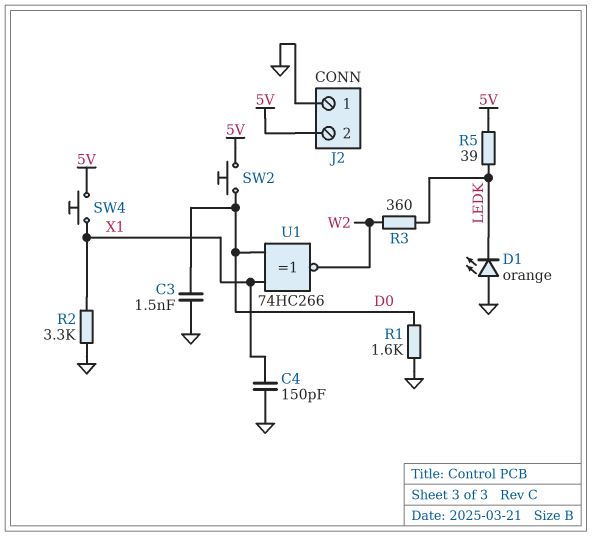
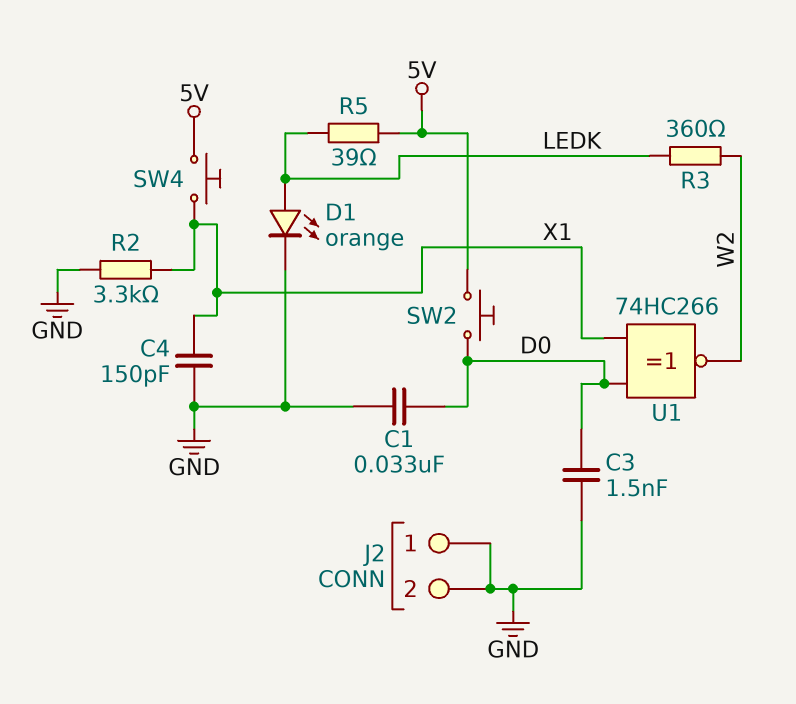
C1: none -> 33nF (D0, GND)
D1: LED orange (A GND, K LEDK) -> LED orange (A LEDK, K GND)
J2 pin 2: 5V -> GND
R1: 1.6k (D0, GND) -> none

